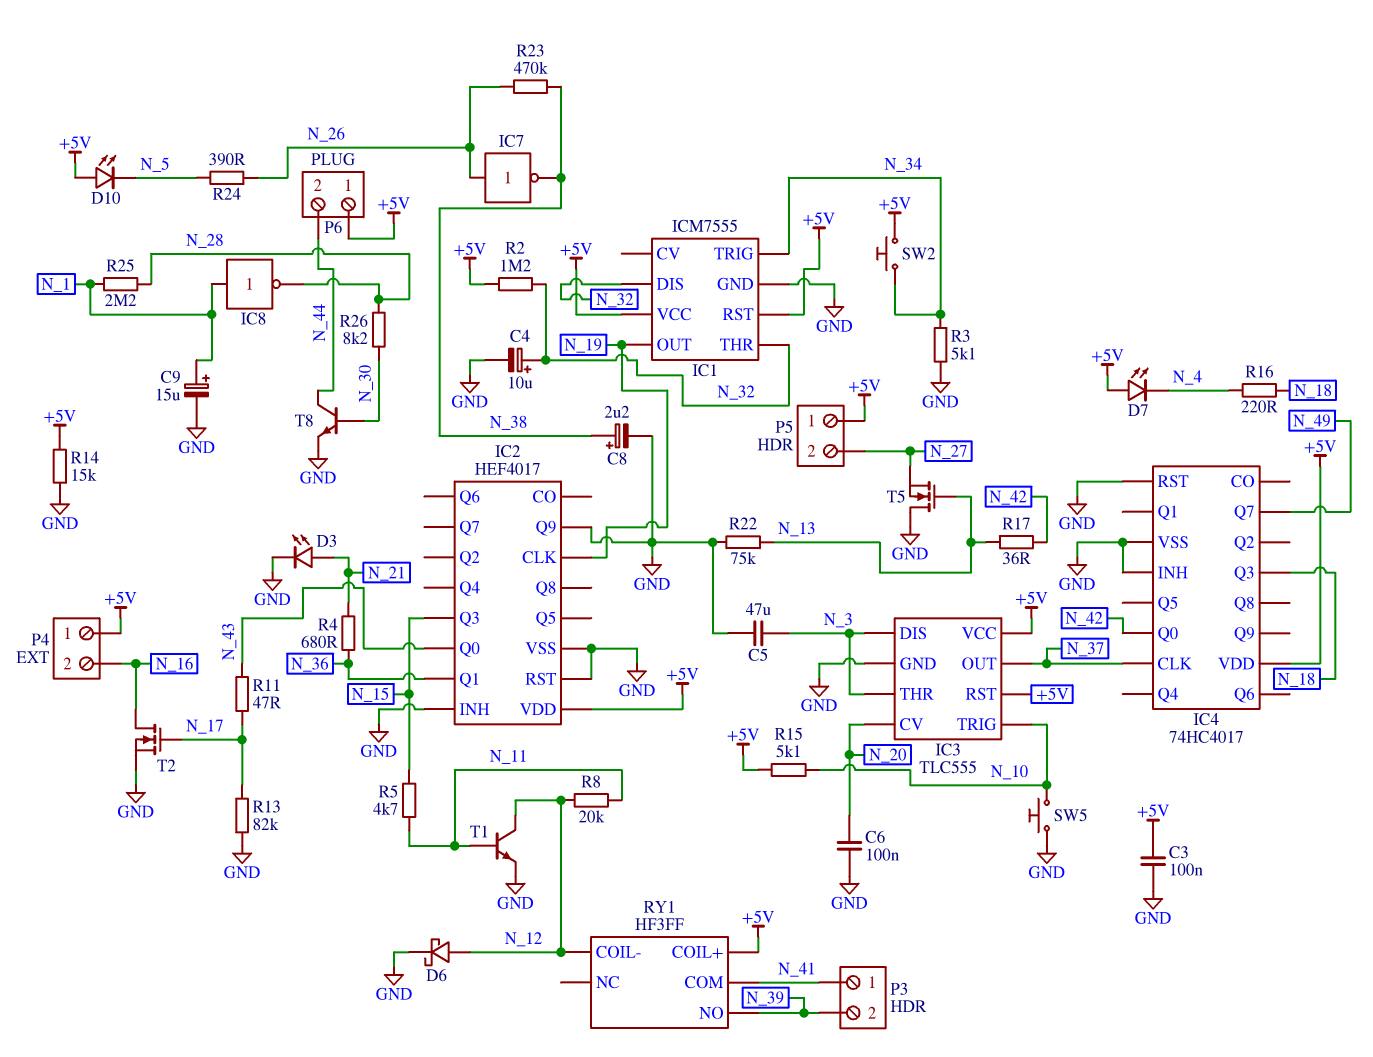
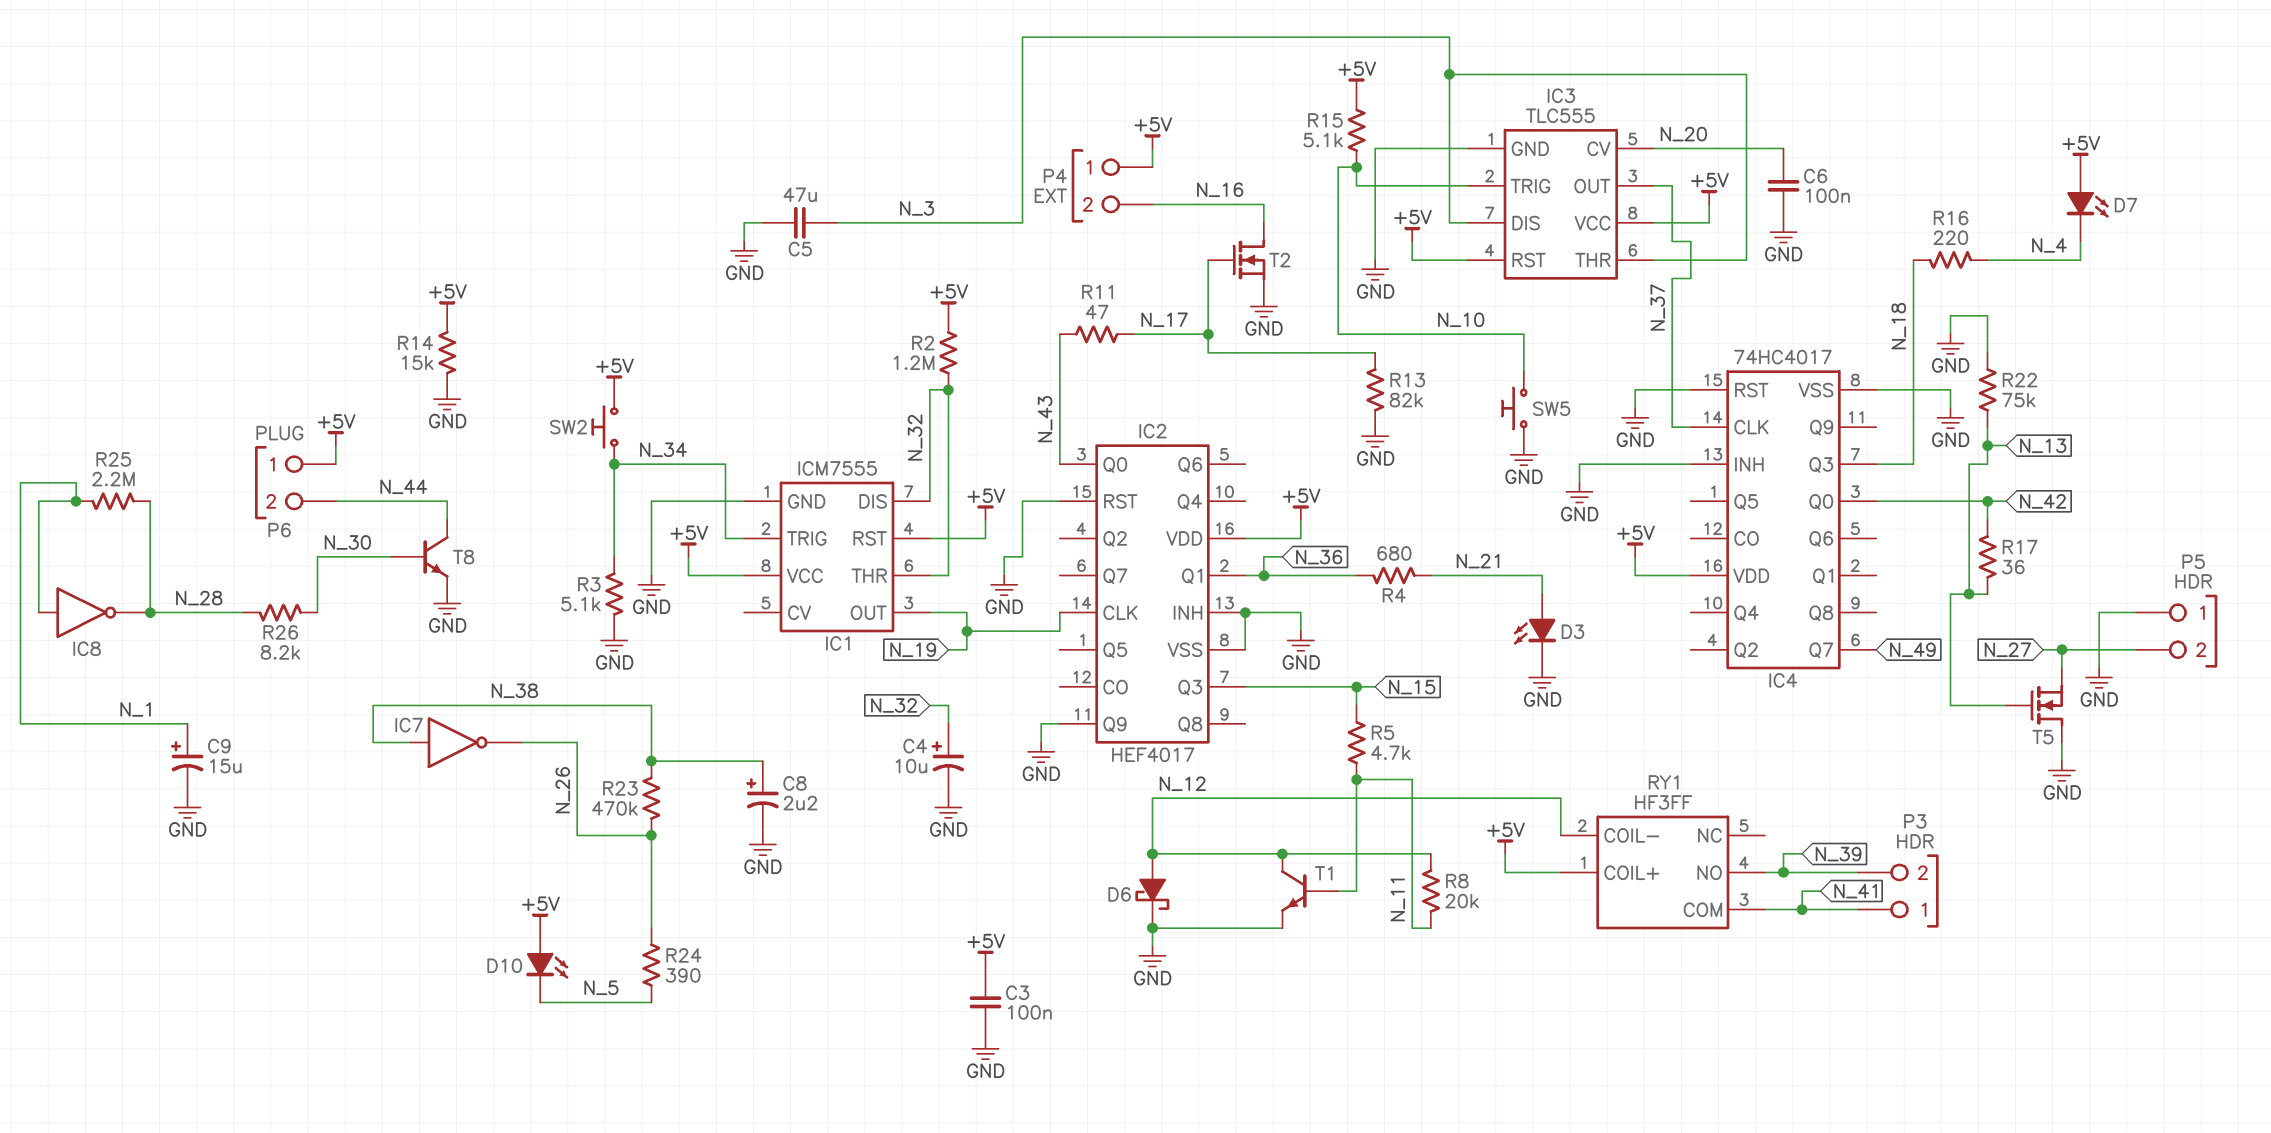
IC7: NOT (in N_26, out N_38) -> NOT (in N_38, out N_26)
P5 pin 1: +5V -> GND

